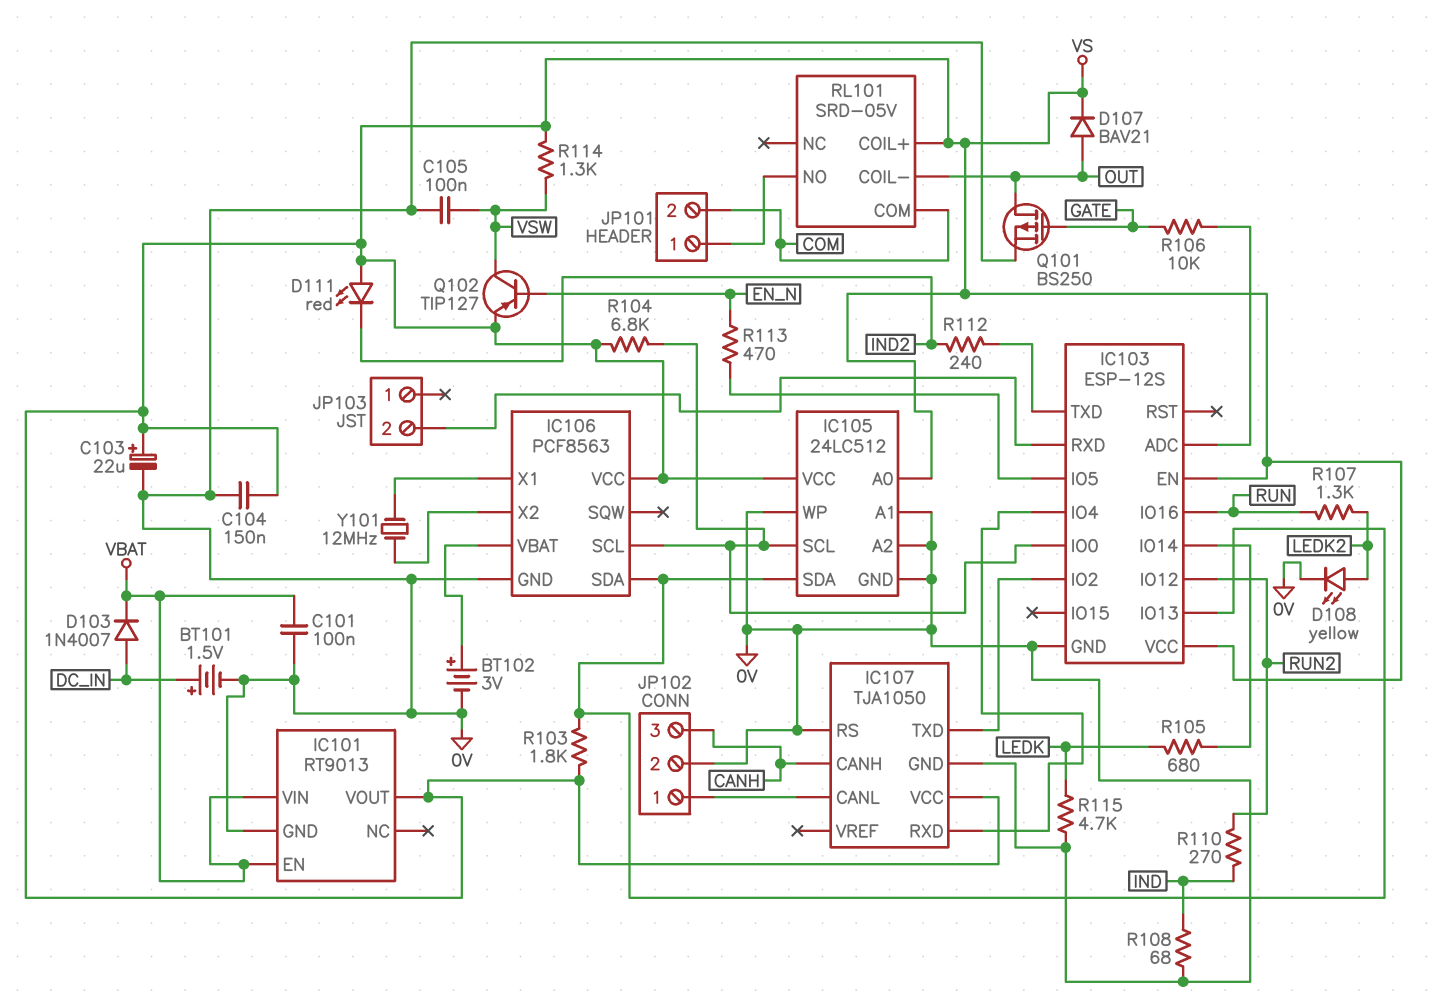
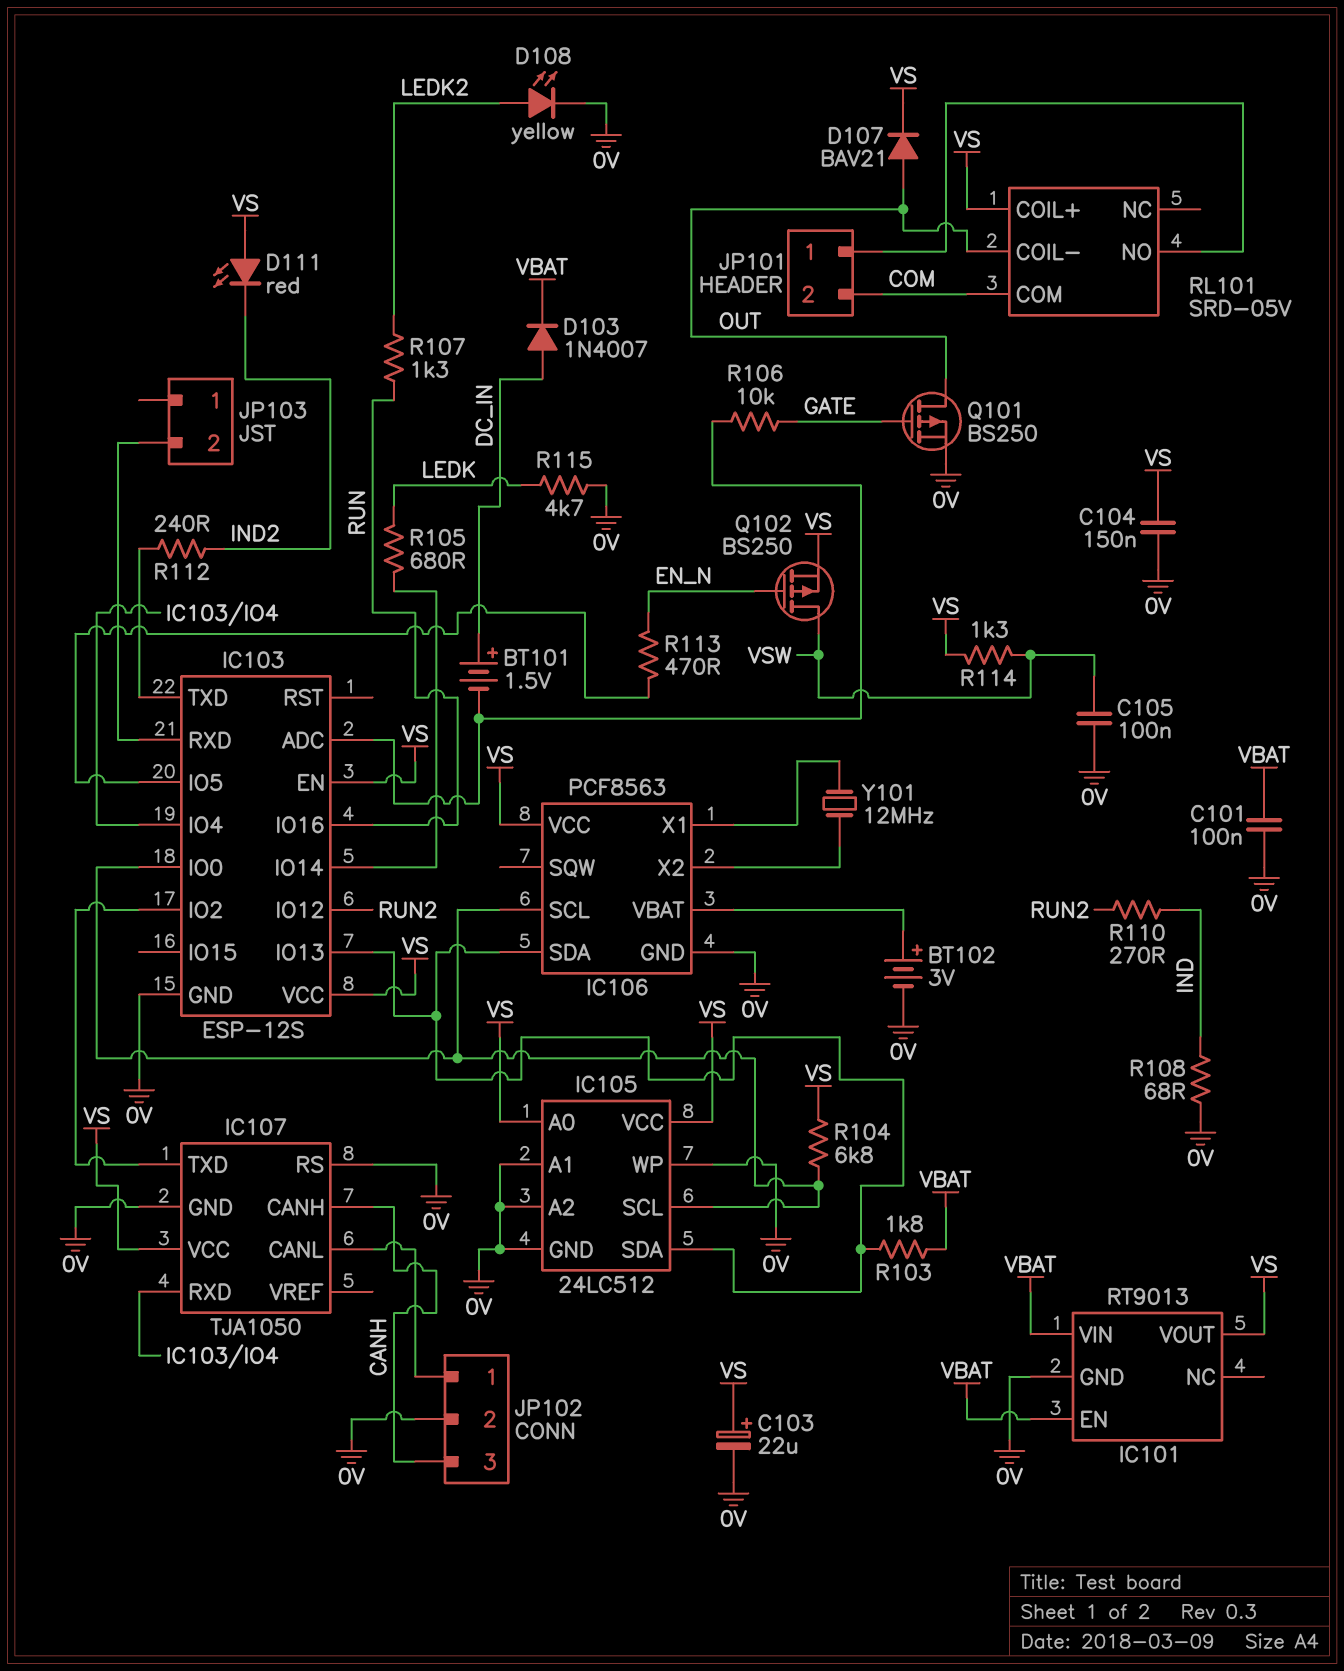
BT101: 1.5V (plus DC_IN, minus 0V) -> 1.5V (plus DC_IN, minus IC103/ADC)
Q102: PNP TIP127 (B EN_N, C VSW, E VS) -> PMOS BS250 (G EN_N, D VSW, S VS)
R103: 1.8k (IC103/IO13, VS) -> 1.8k (IC103/IO13, VBAT)

